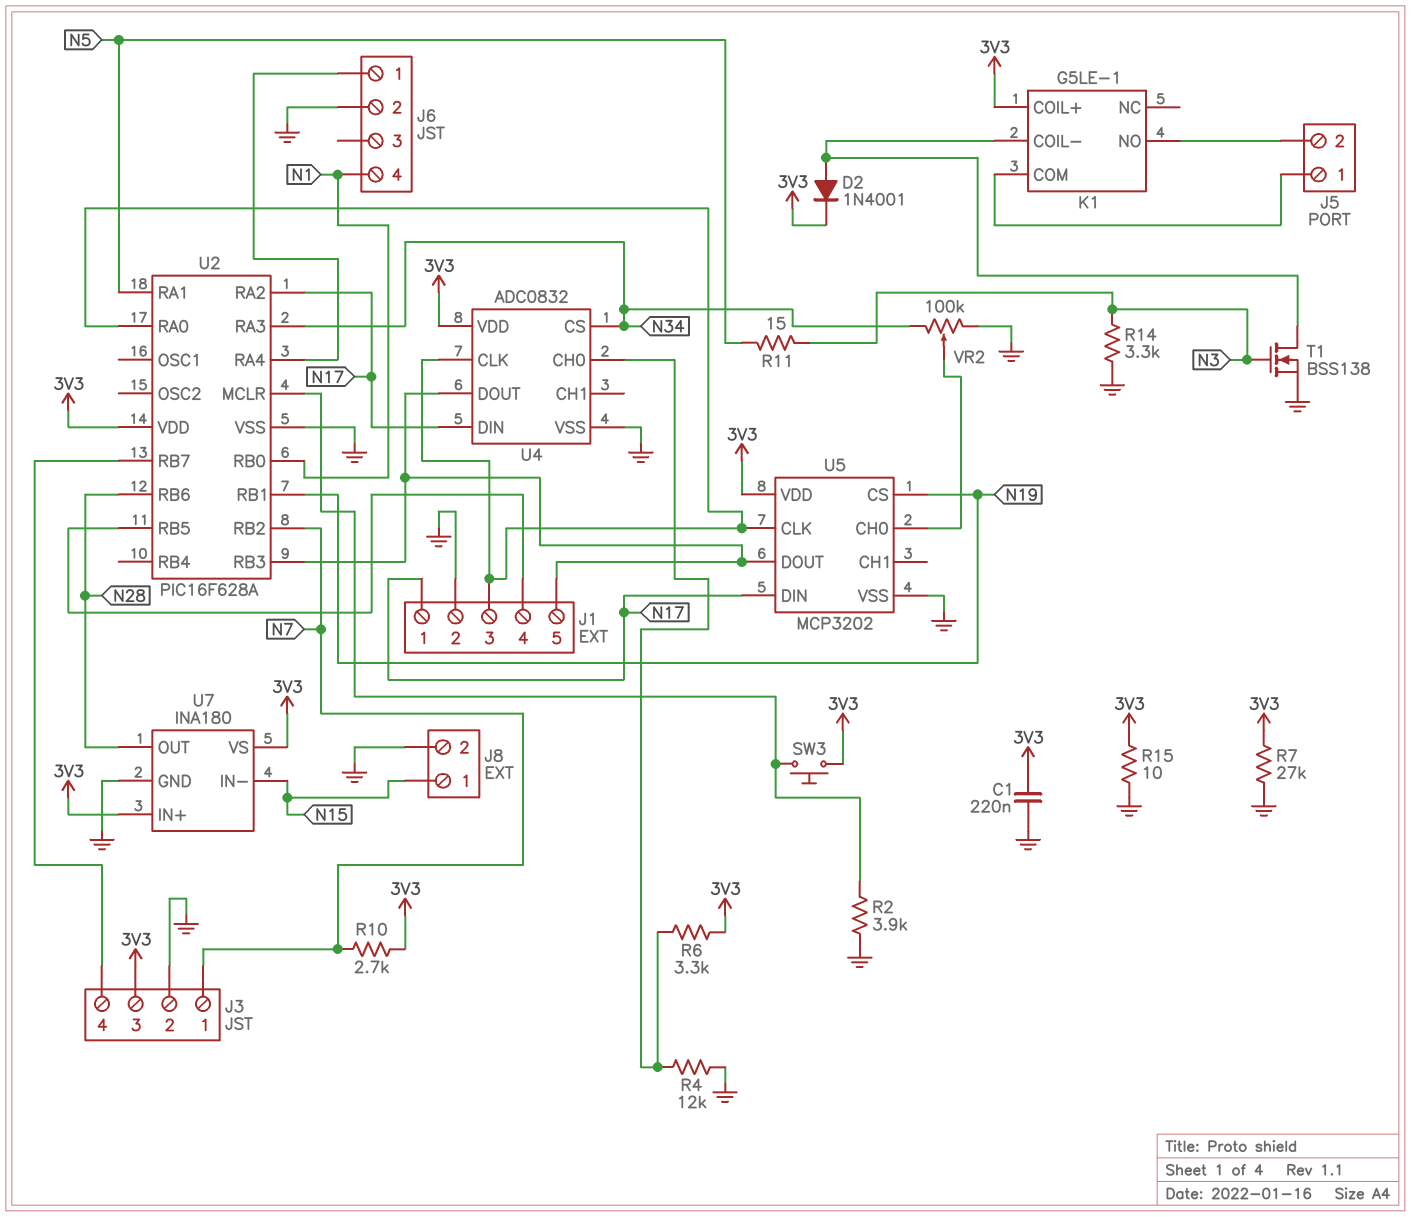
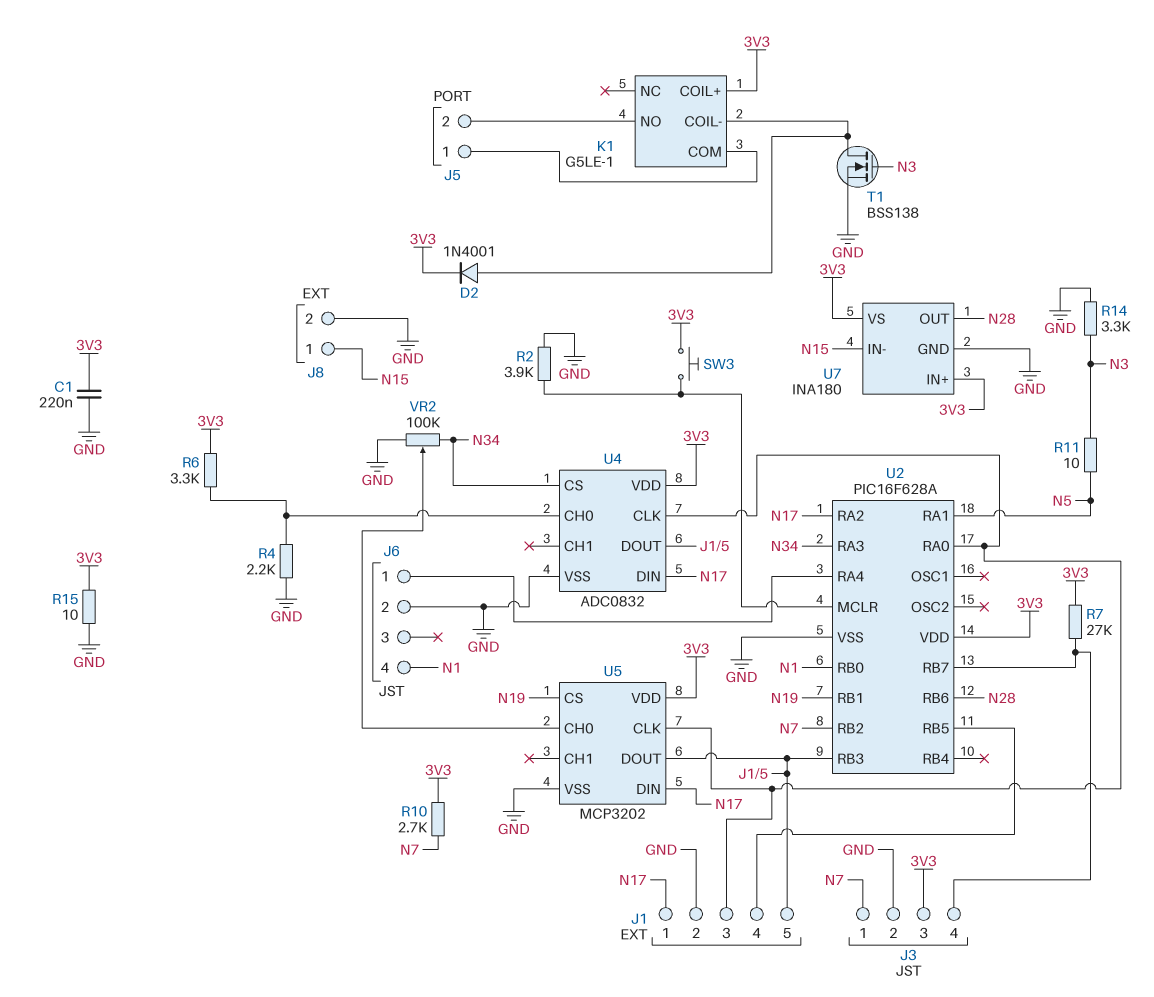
R4: 12k (GND, U4/CH0) -> 2.2k (GND, U4/CH0)
R7: 27k (3V3, GND) -> 27k (3V3, J3/4)
R11: 15 (N3, N5) -> 10 (N3, N5)

